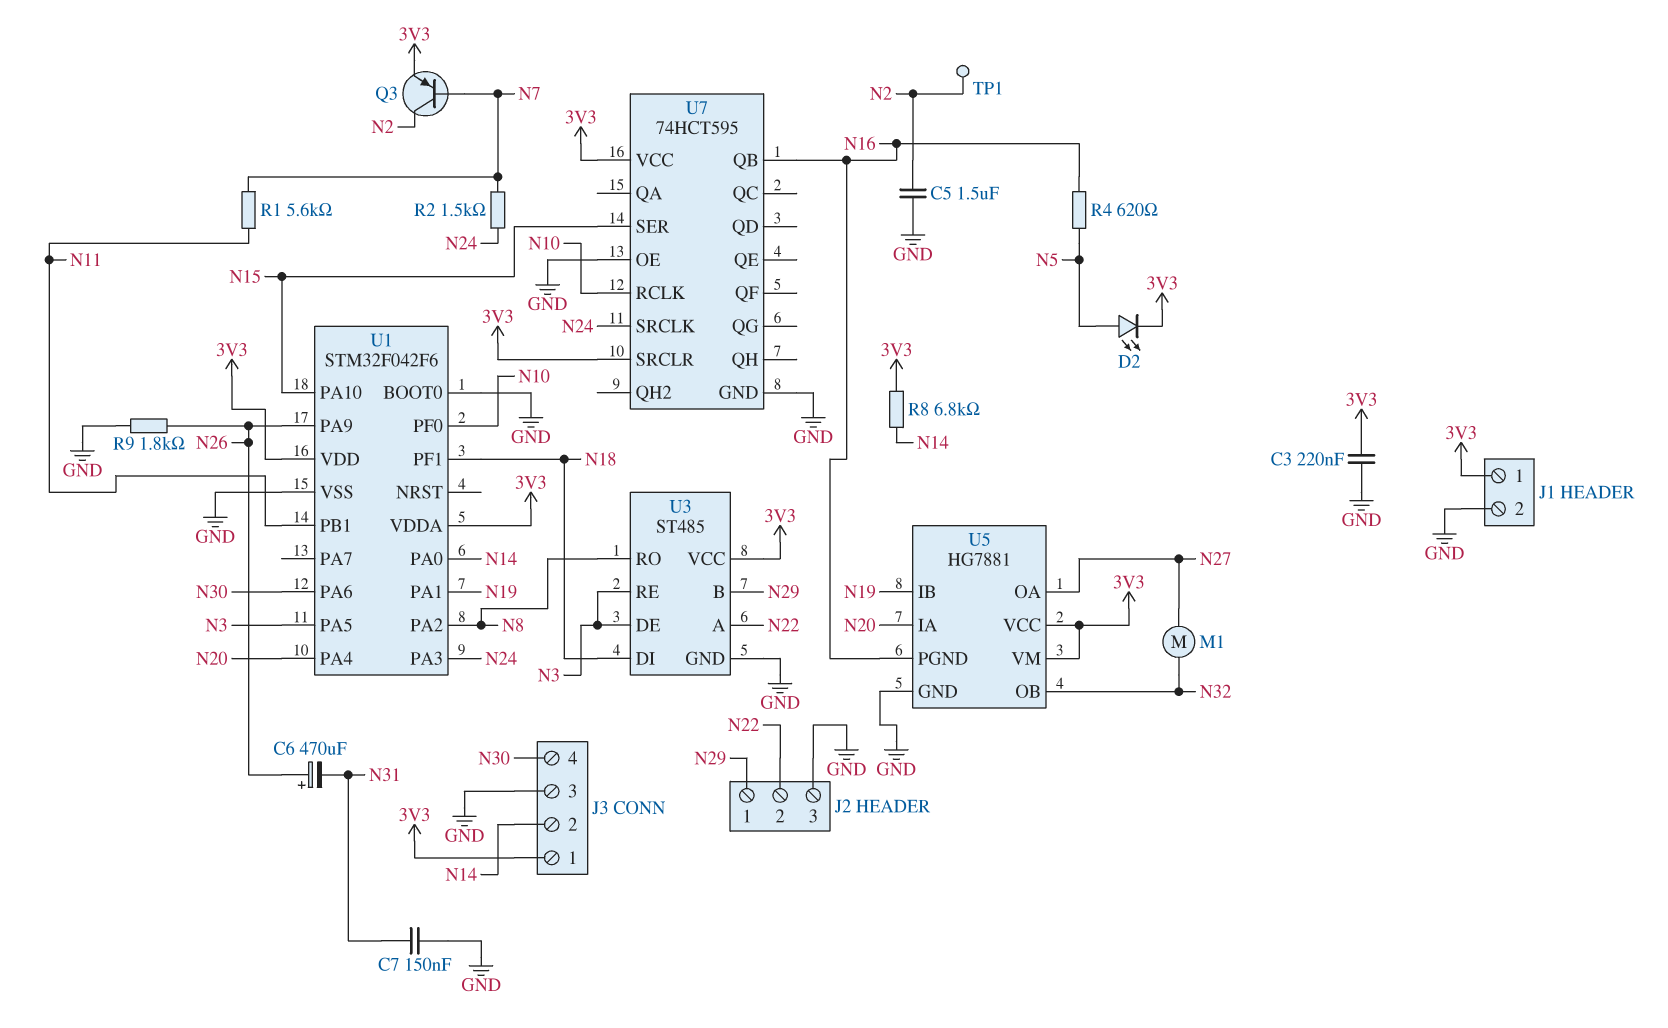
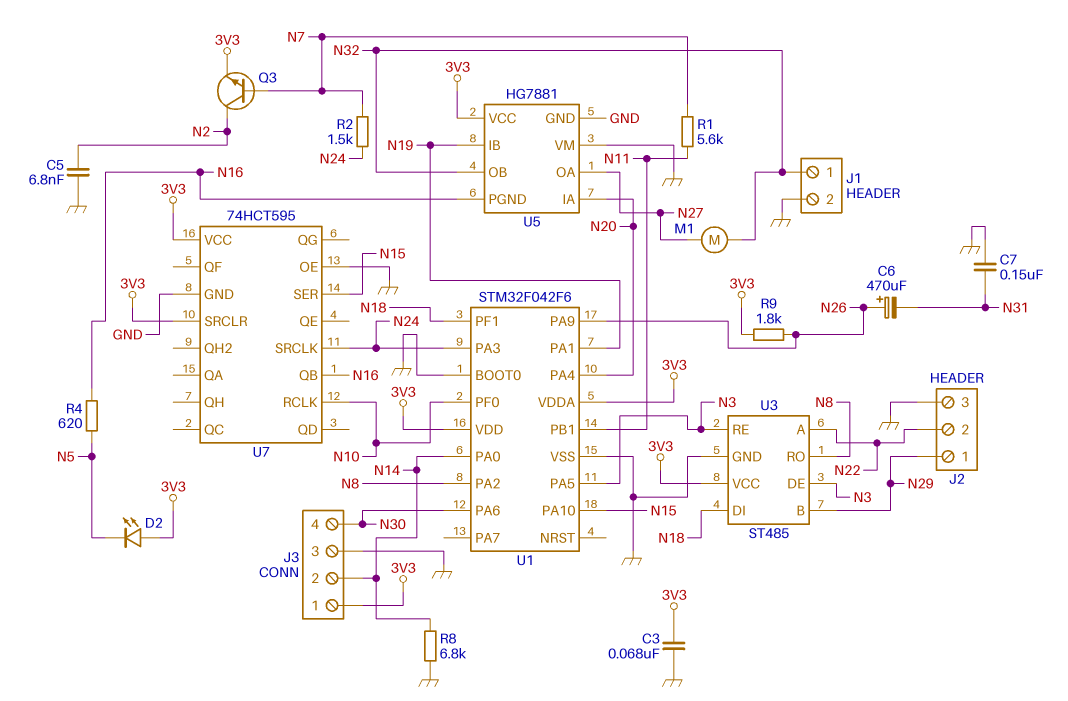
C3: 220nF (3V3, GND) -> 68nF (3V3, GND)
C5: 1.5uF (GND, N2) -> 6.8nF (GND, N2)
D2: LED (A N5, K 3V3) -> LED (A 3V3, K N5)
J1 pin 1: 3V3 -> N32
Q3: PNP (B N7, C N2, E 3V3) -> NPN (B N7, C N2, E 3V3)
R8: 6.8k (3V3, N14) -> 6.8k (GND, N14)
R9: 1.8k (GND, N26) -> 1.8k (3V3, N26)
TP1: test point (N2) -> none
U5 pin VM: 3V3 -> GND

